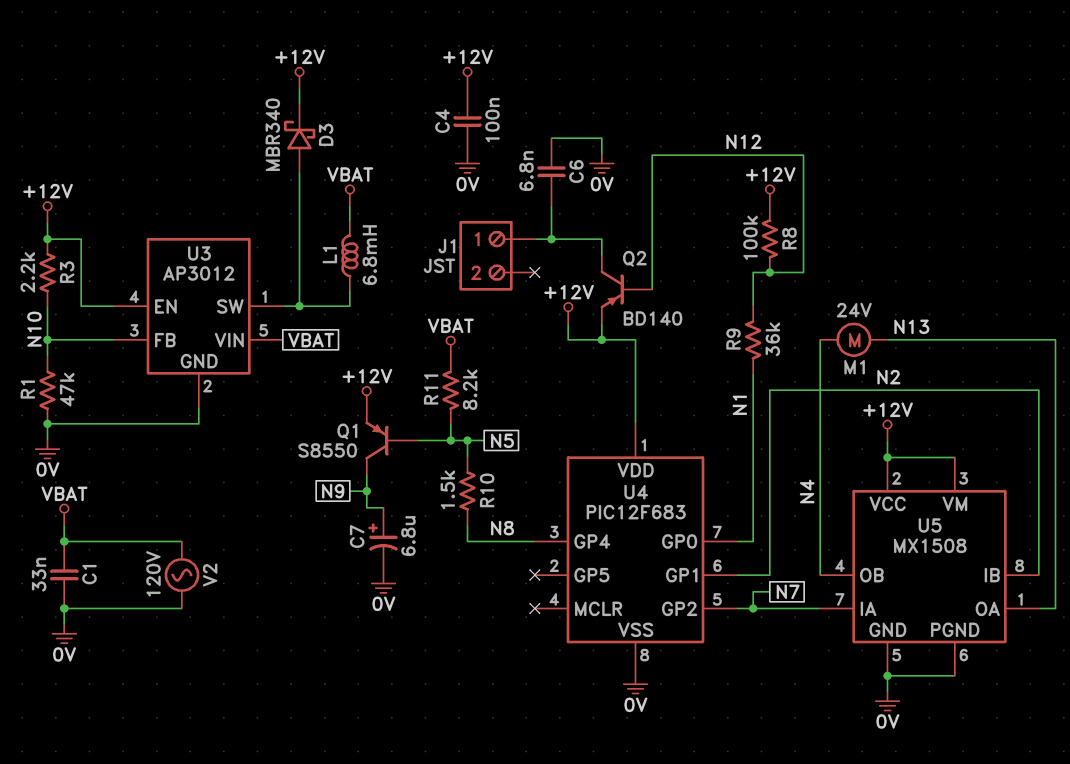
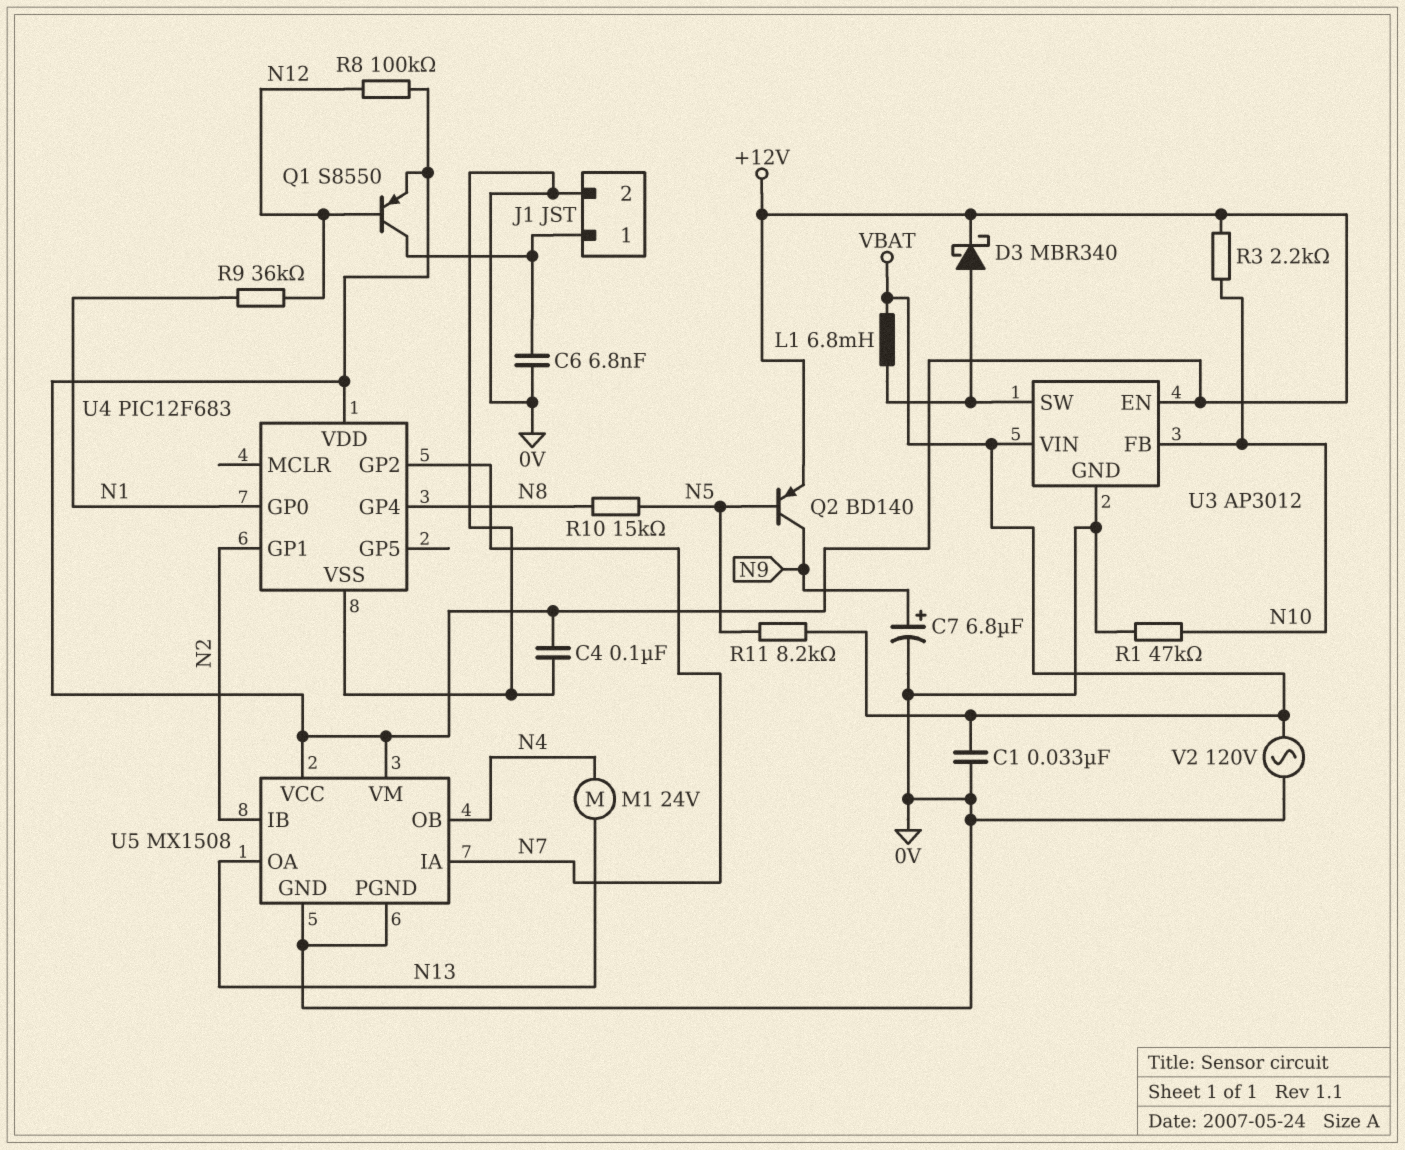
J1 pin 2: none -> 0V
Q1: PNP S8550 (B N5, C N9, E +12V) -> PNP S8550 (B N12, C J1/1, E +12V)
Q2: PNP BD140 (B N12, C J1/1, E +12V) -> PNP BD140 (B N5, C N9, E +12V)
R10: 1.5k (N5, N8) -> 15k (N5, N8)

